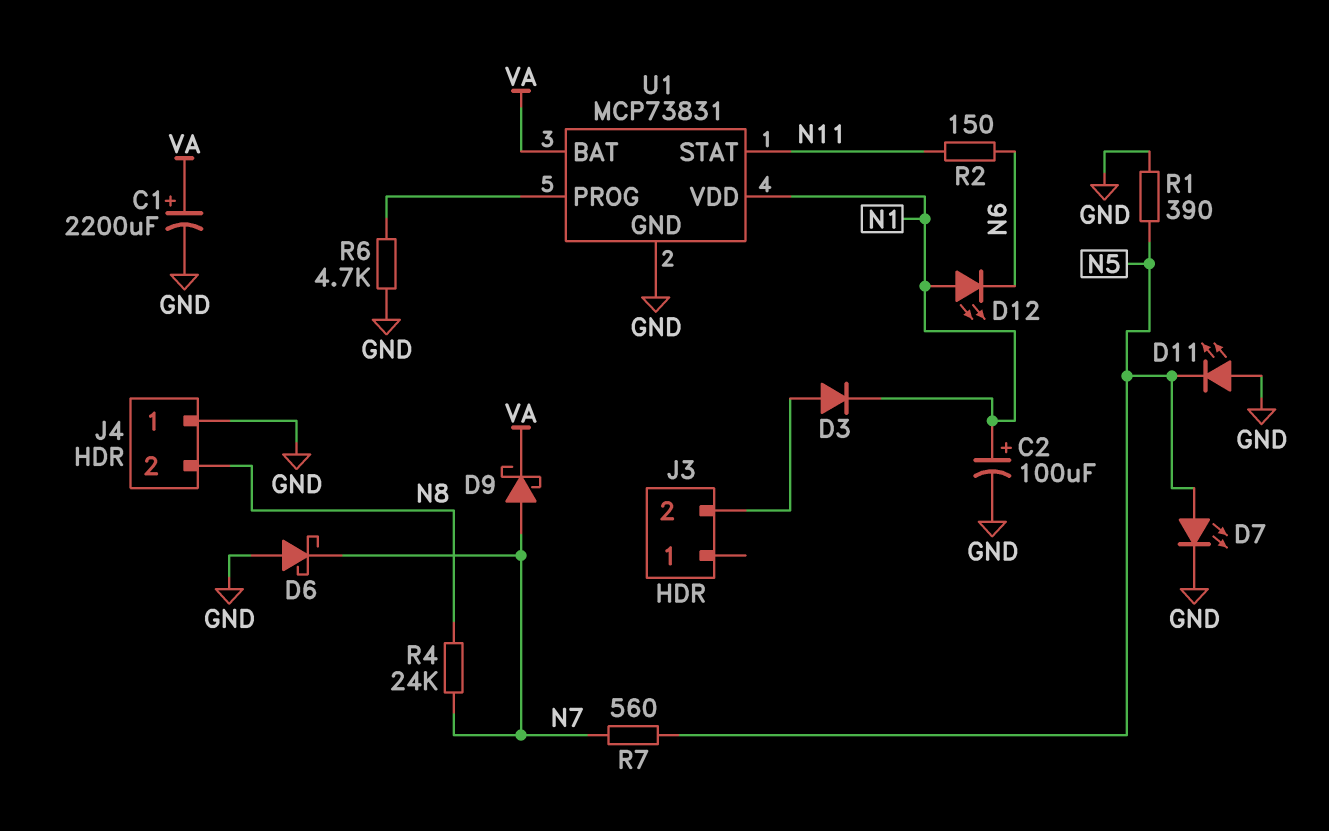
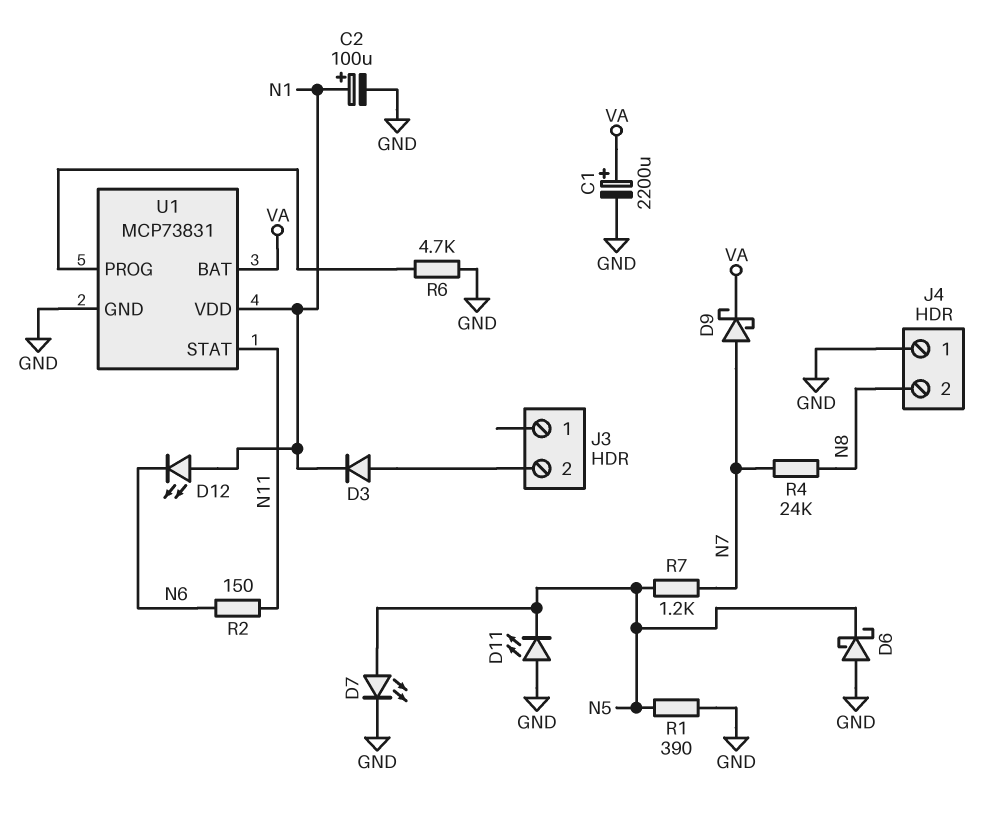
D6: schottky (A GND, K N7) -> schottky (A GND, K N5)
R7: 560 (N5, N7) -> 1.2k (N5, N7)

